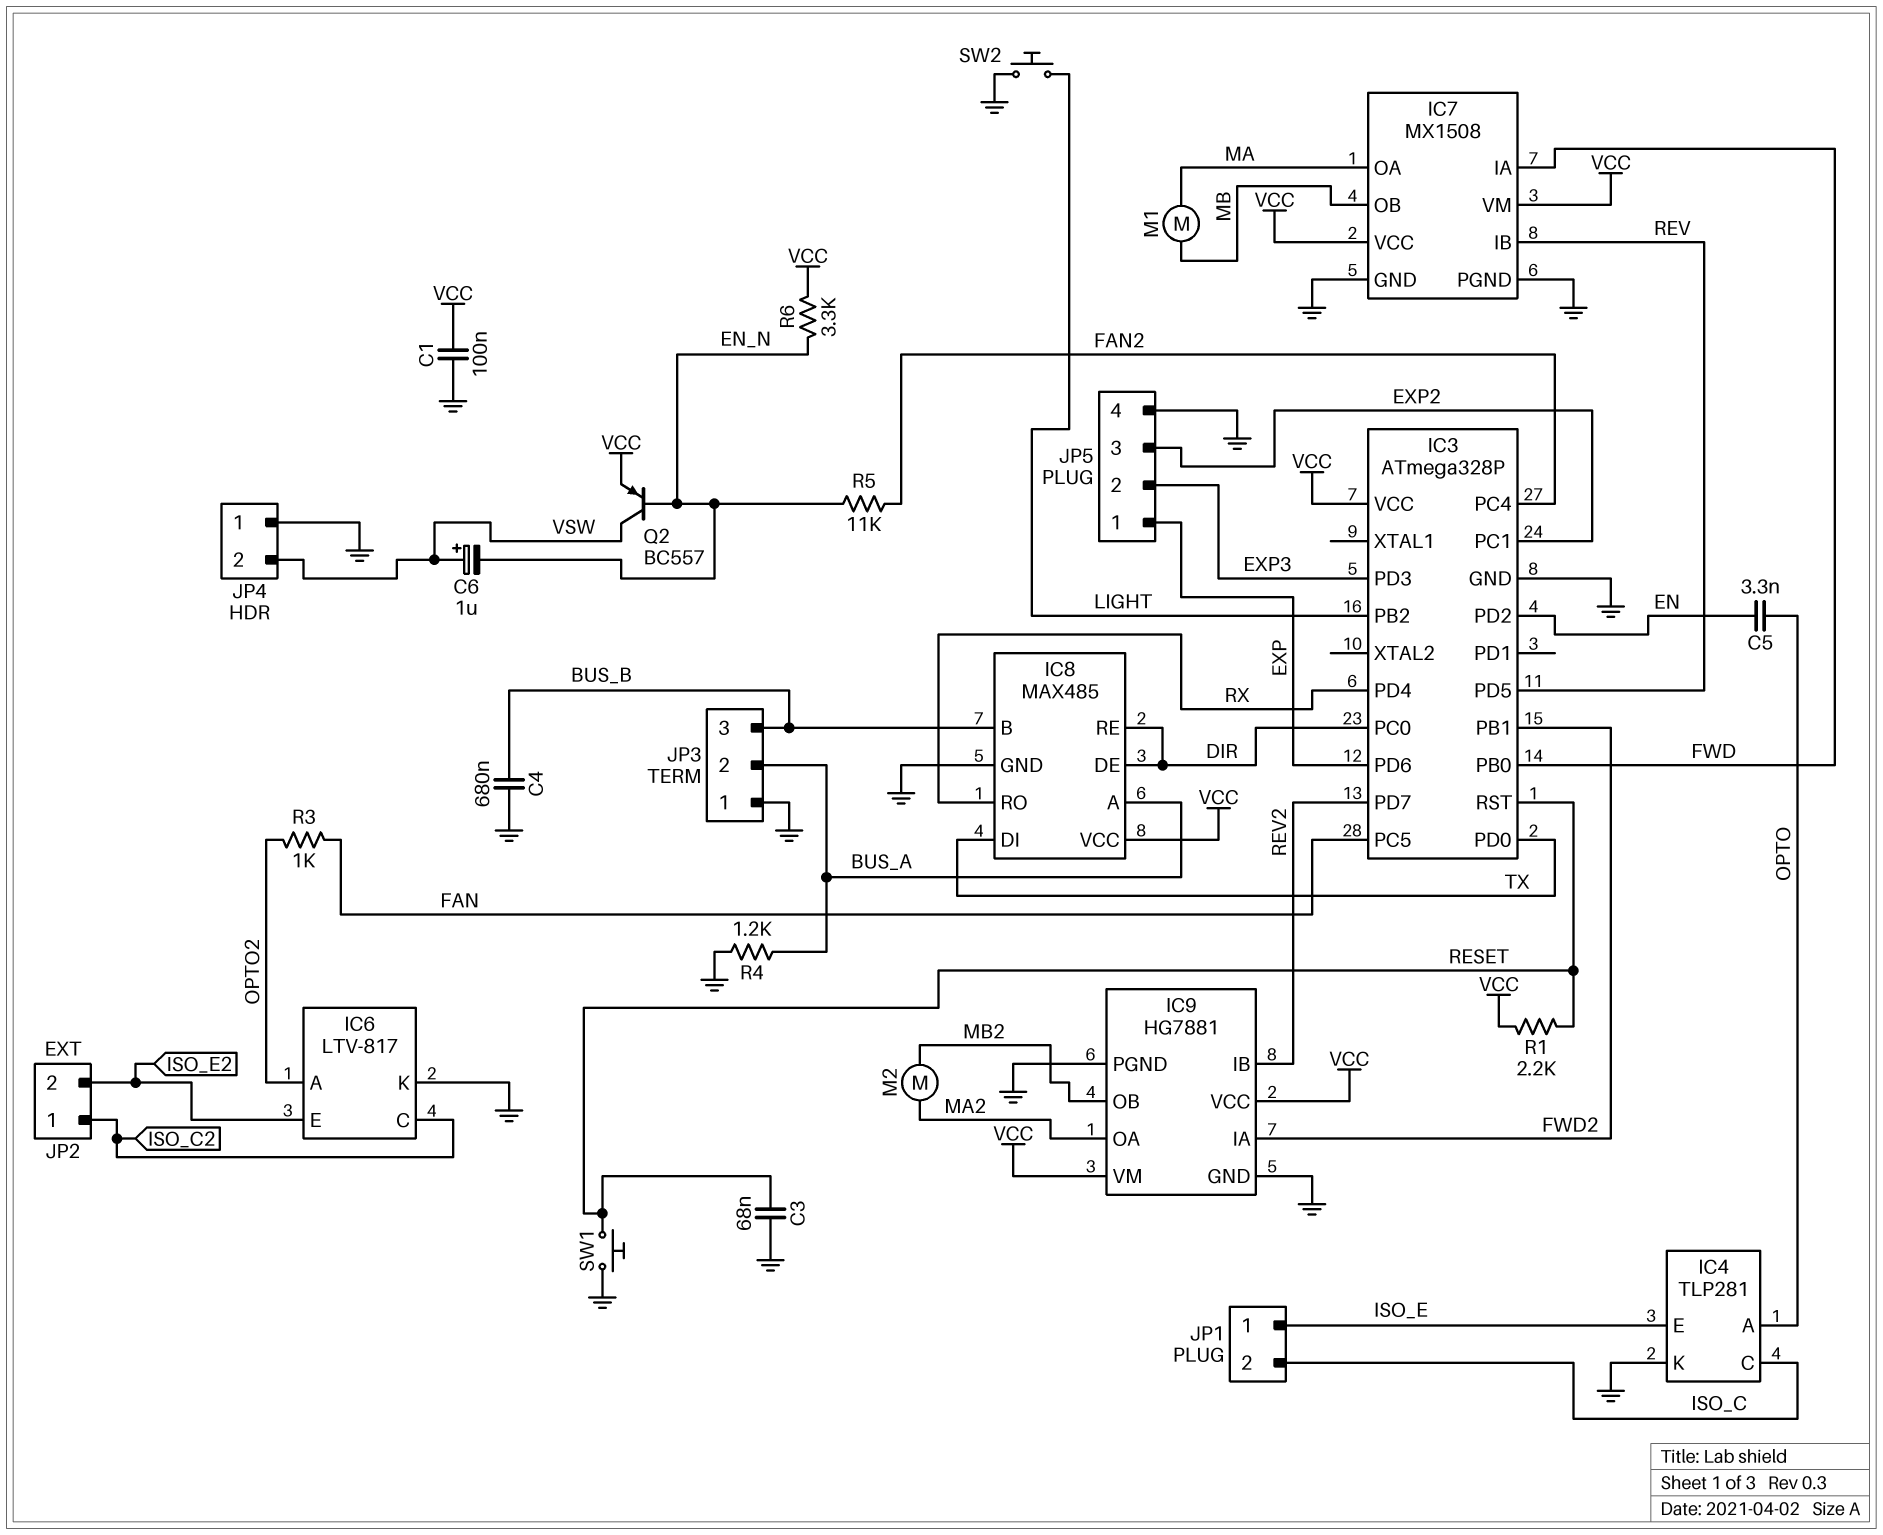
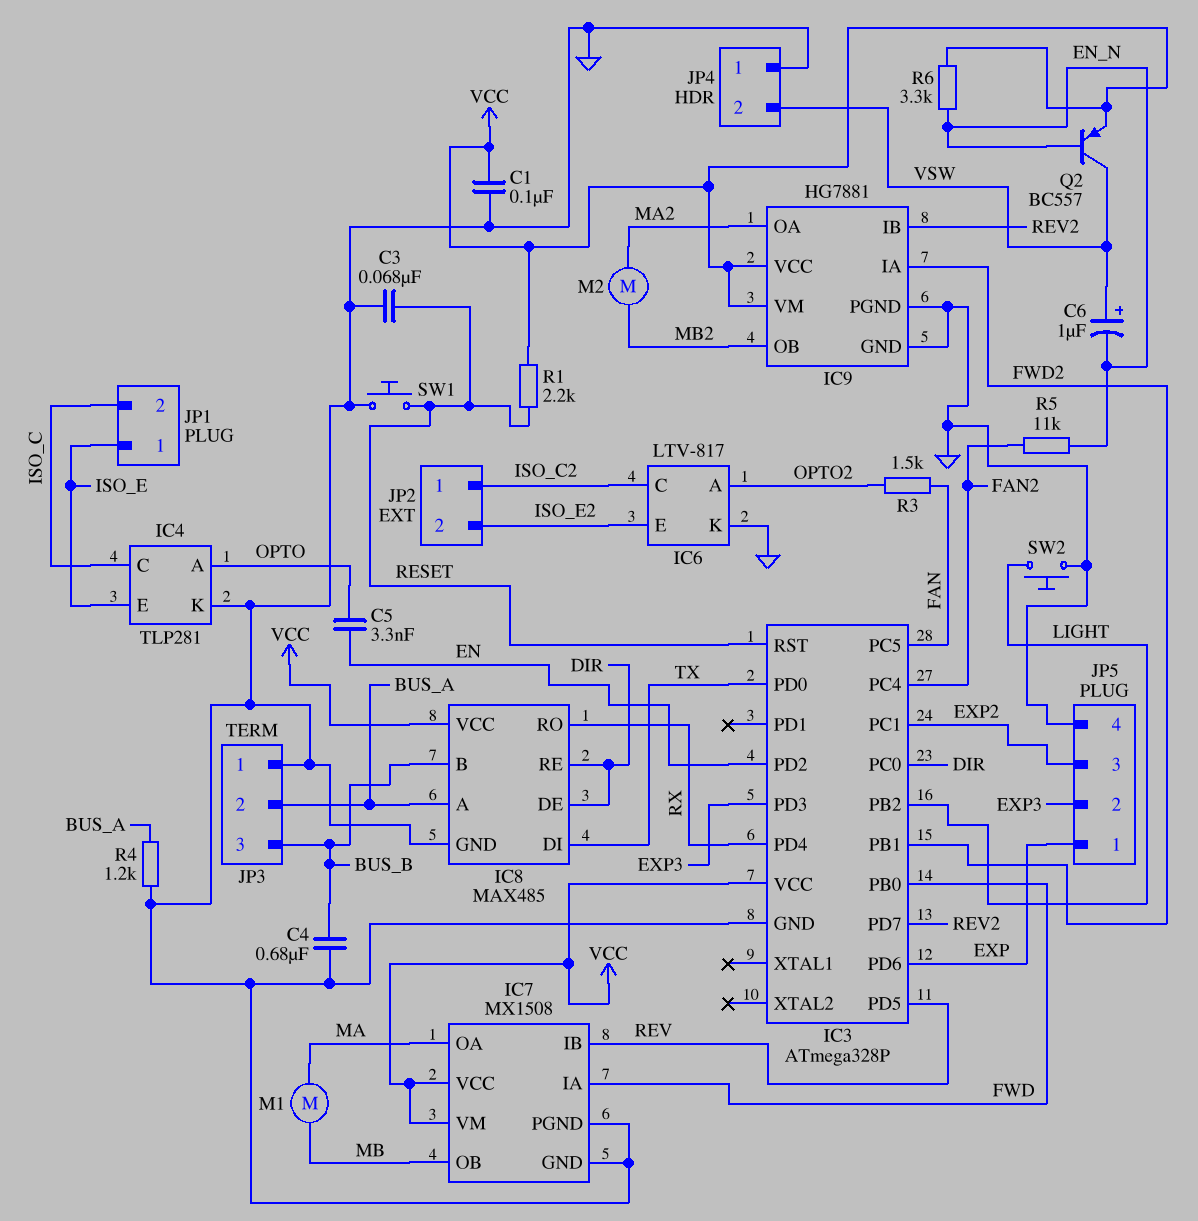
R3: 1k (FAN, OPTO2) -> 1.5k (FAN, OPTO2)

